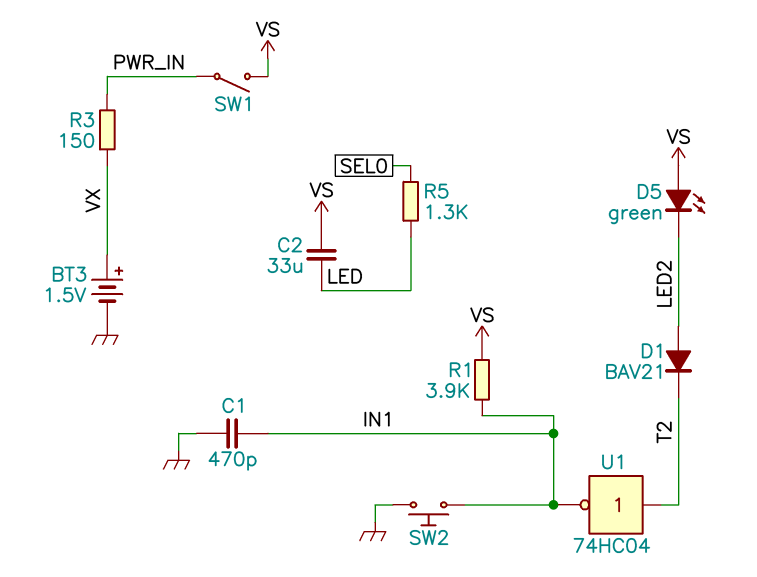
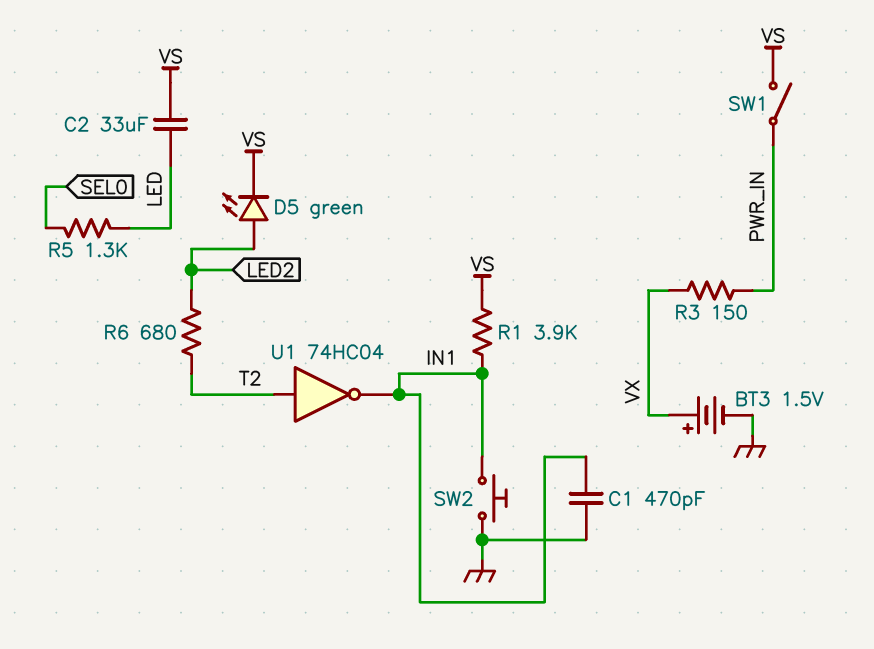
D1: diode BAV21 (A LED2, K T2) -> none
D5: LED green (A VS, K LED2) -> LED green (A LED2, K VS)
R6: none -> 680 (LED2, T2)

